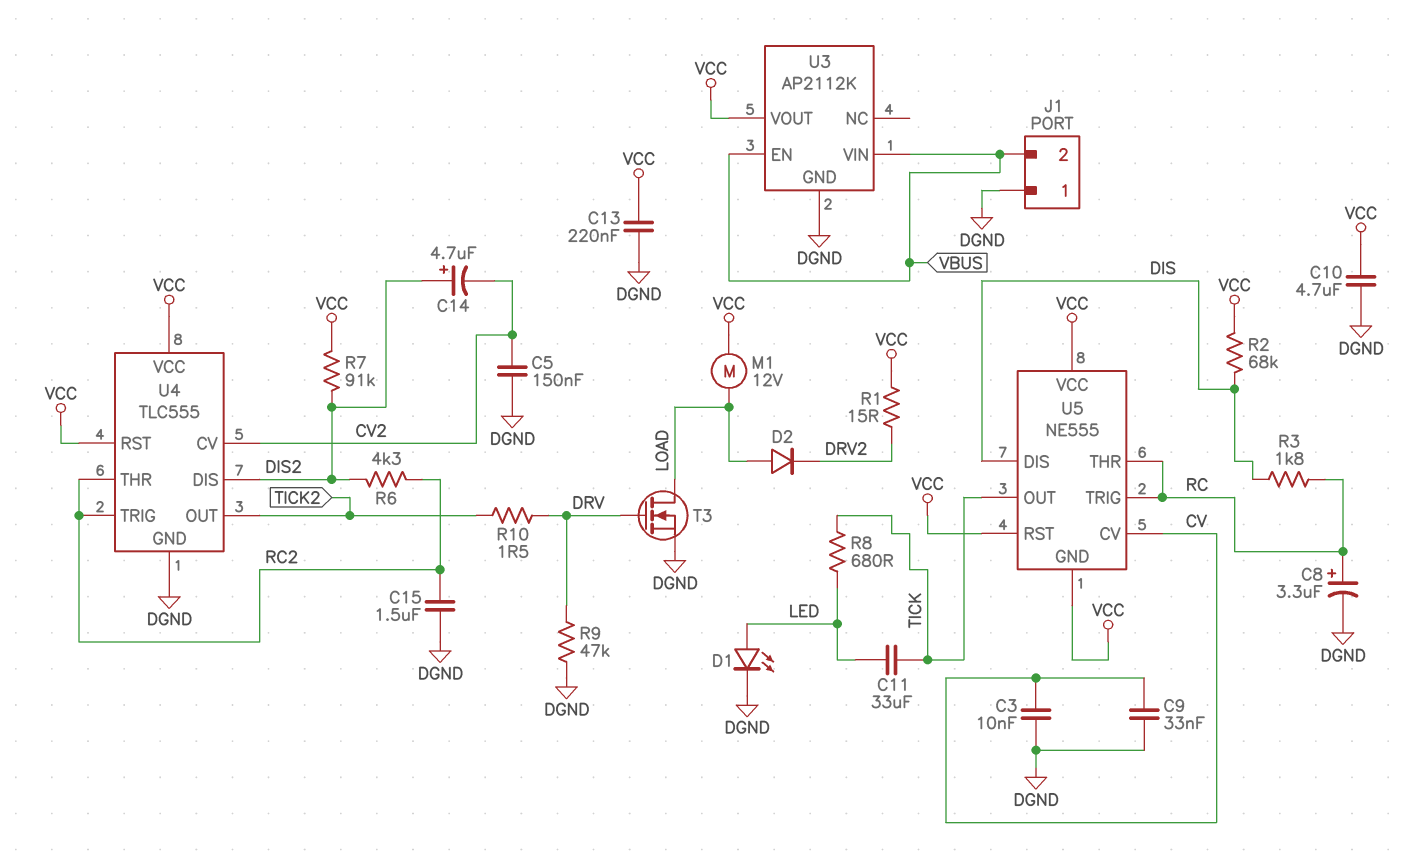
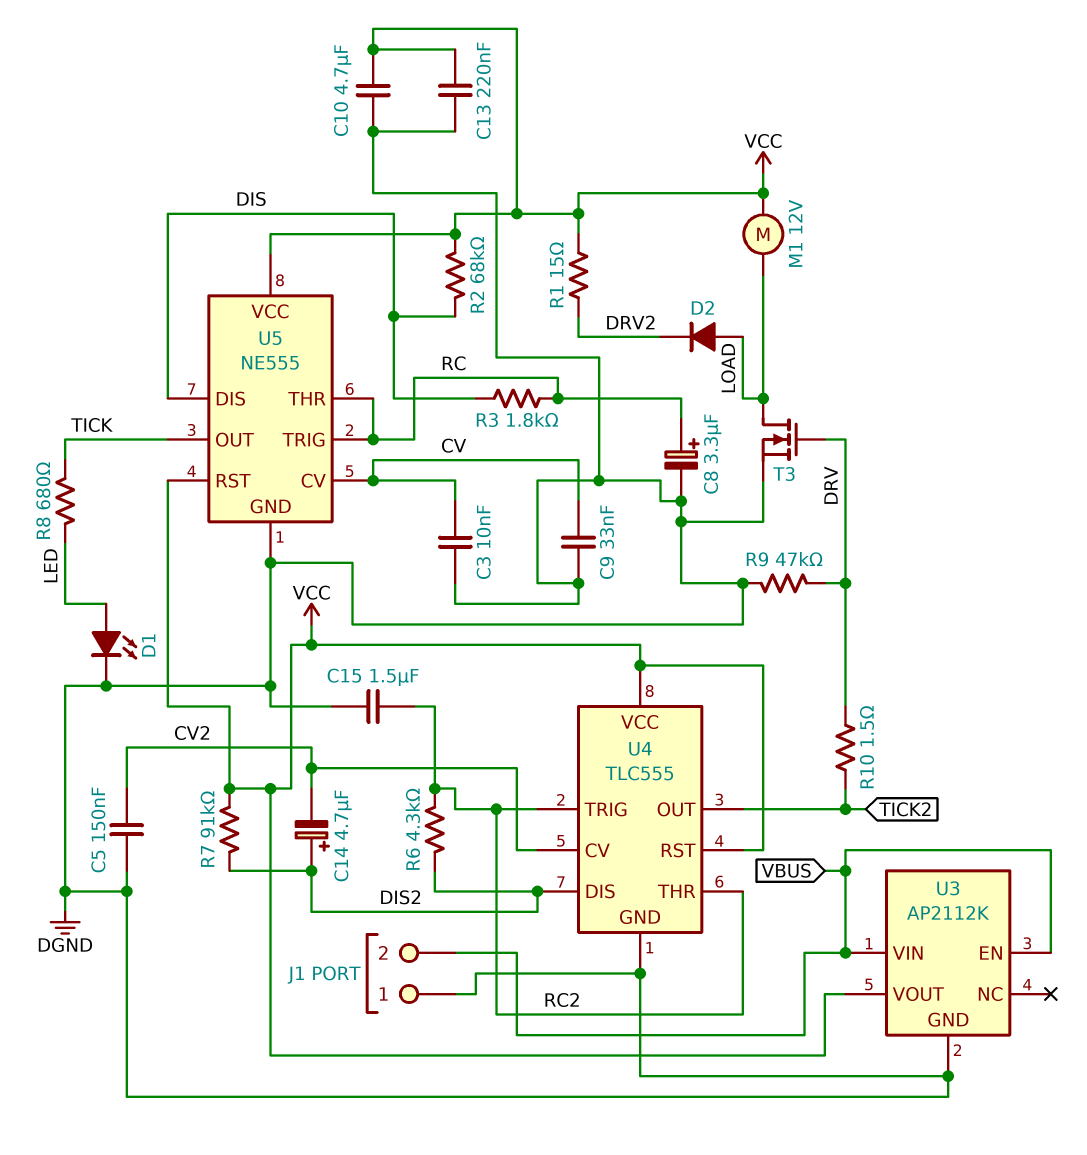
C11: 33uF (LED, TICK) -> none
U5 pin GND: VCC -> DGND

